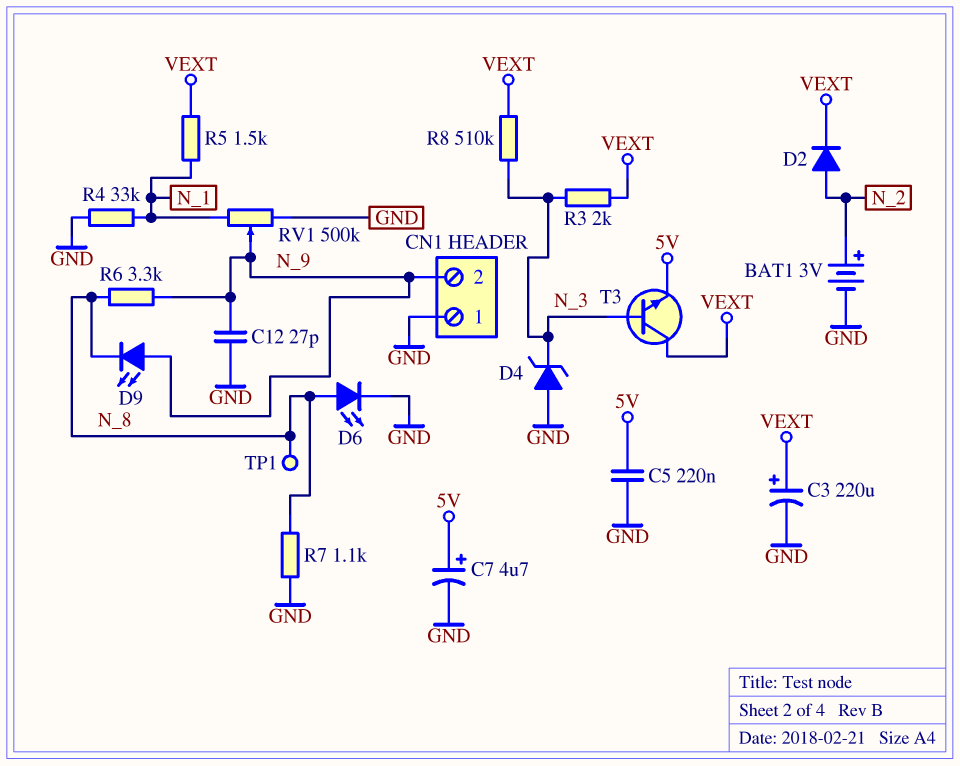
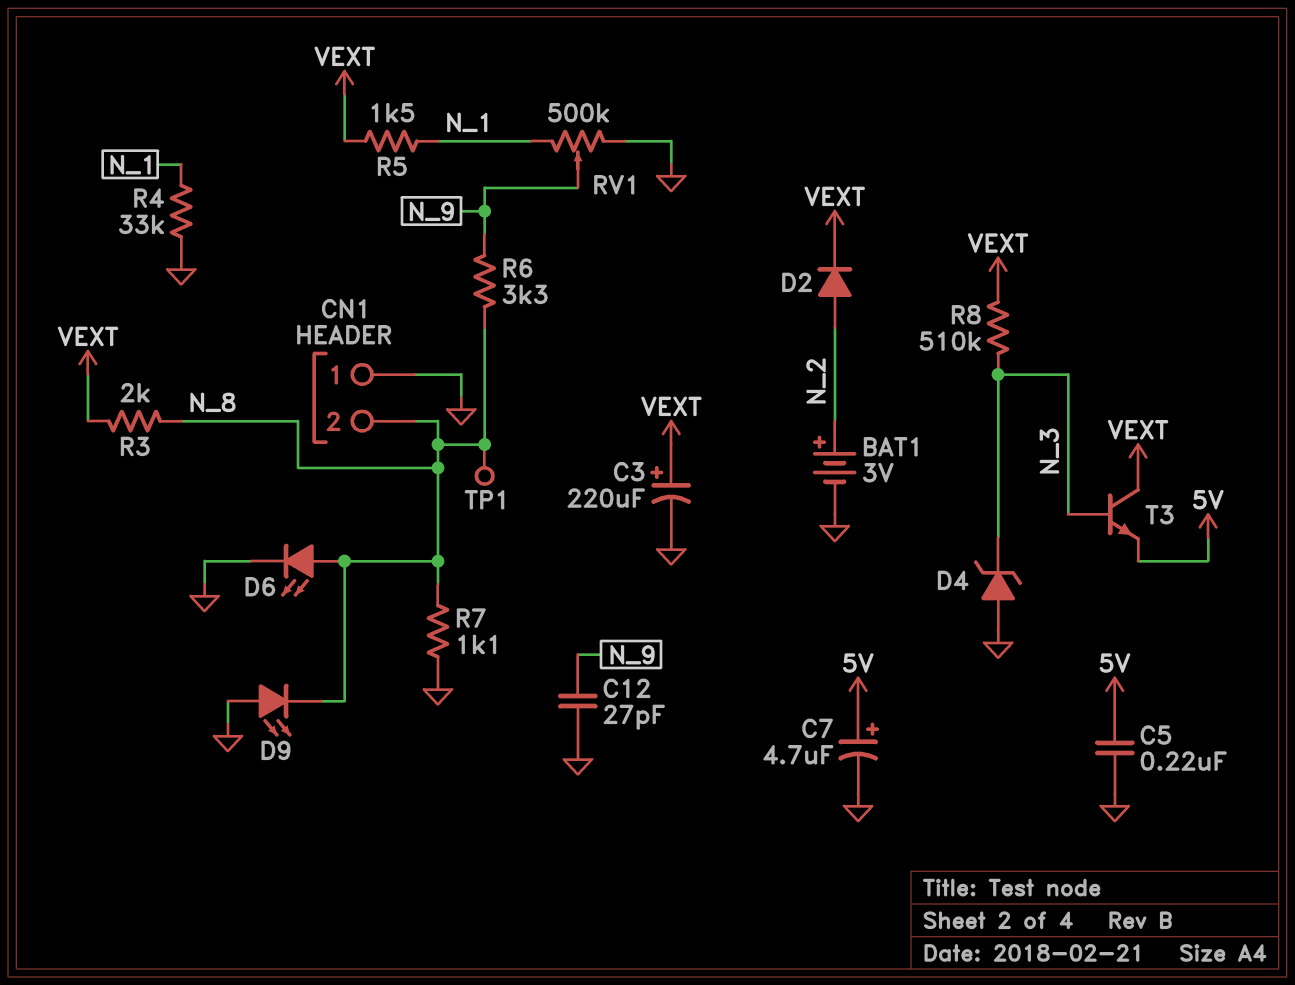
CN1 pin 2: N_9 -> N_8
D9: LED (A N_9, K N_8) -> LED (A GND, K N_8)
R3: 2k (N_3, VEXT) -> 2k (N_8, VEXT)

